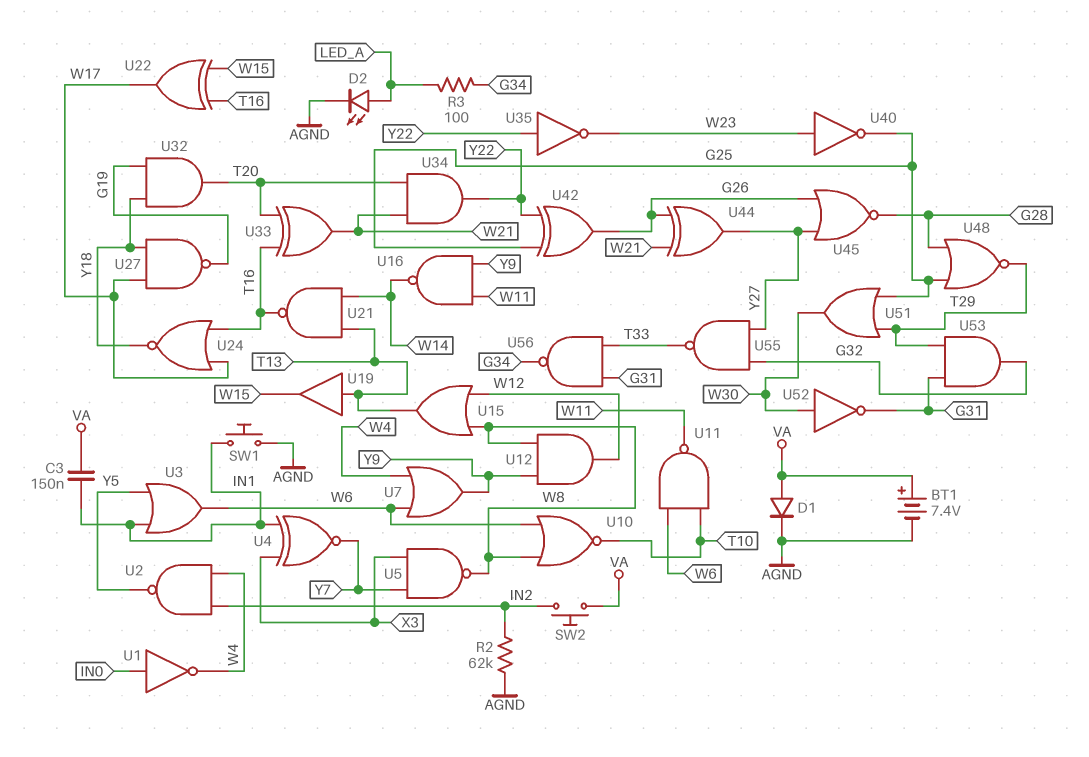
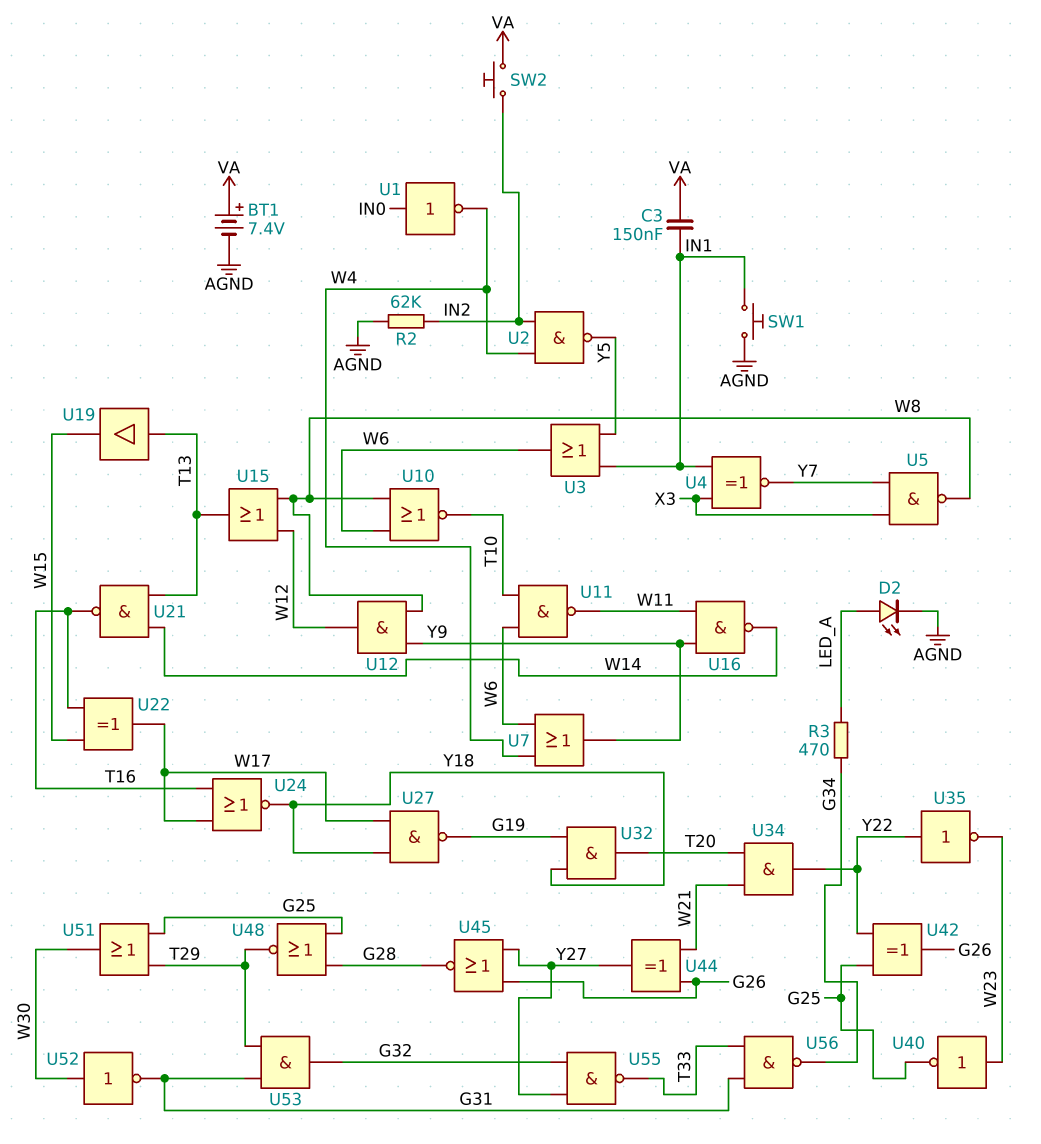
D1: diode (A VA, K AGND) -> none
R3: 100 (G34, LED_A) -> 470 (G34, LED_A)
U33: XOR (in T16, in T20, out W21) -> none

